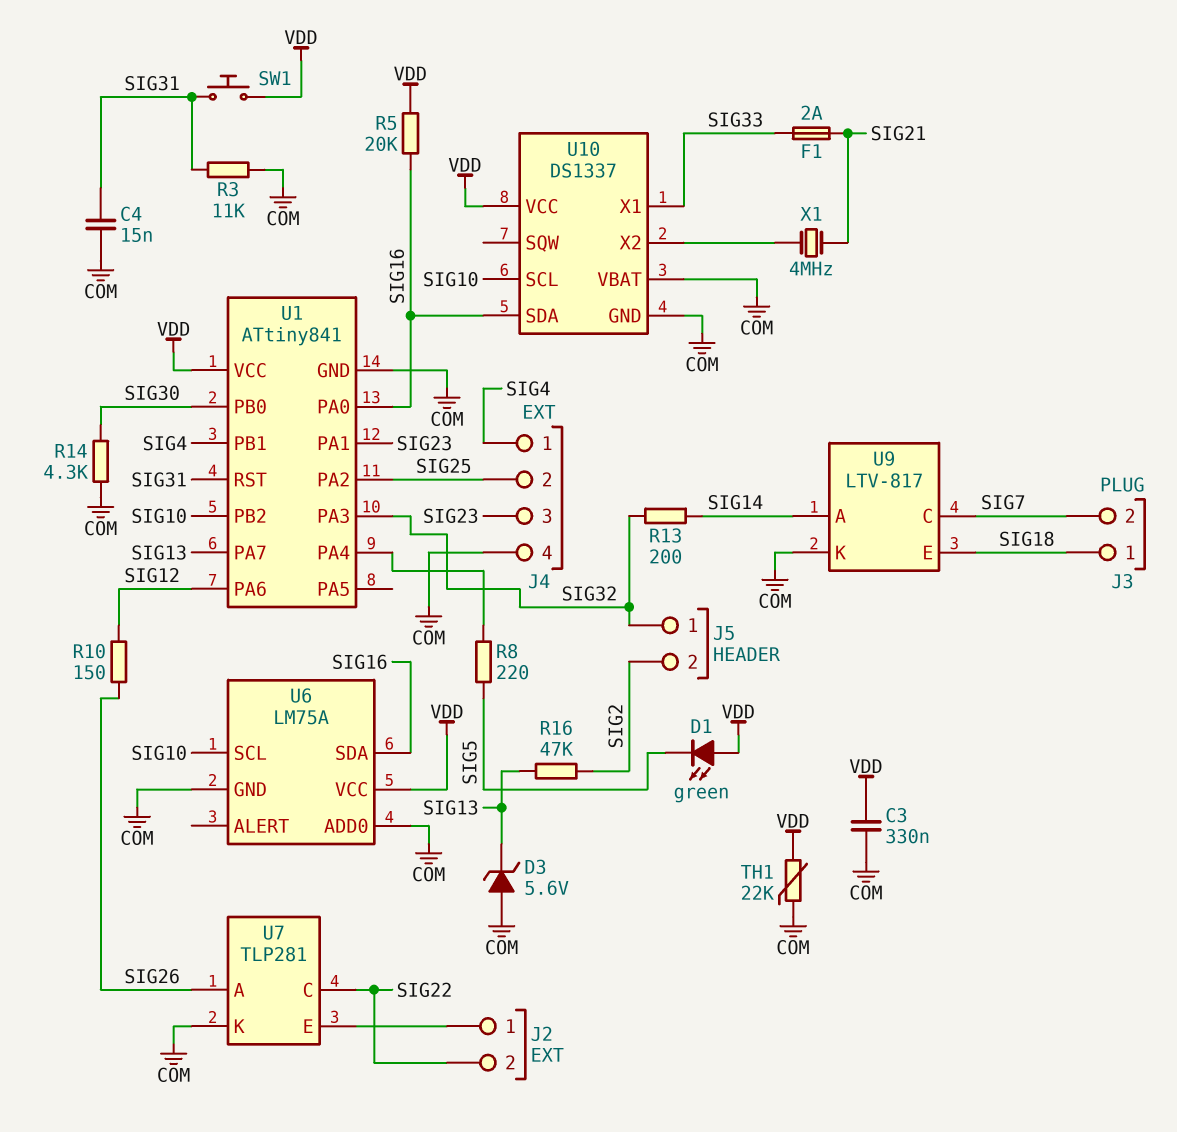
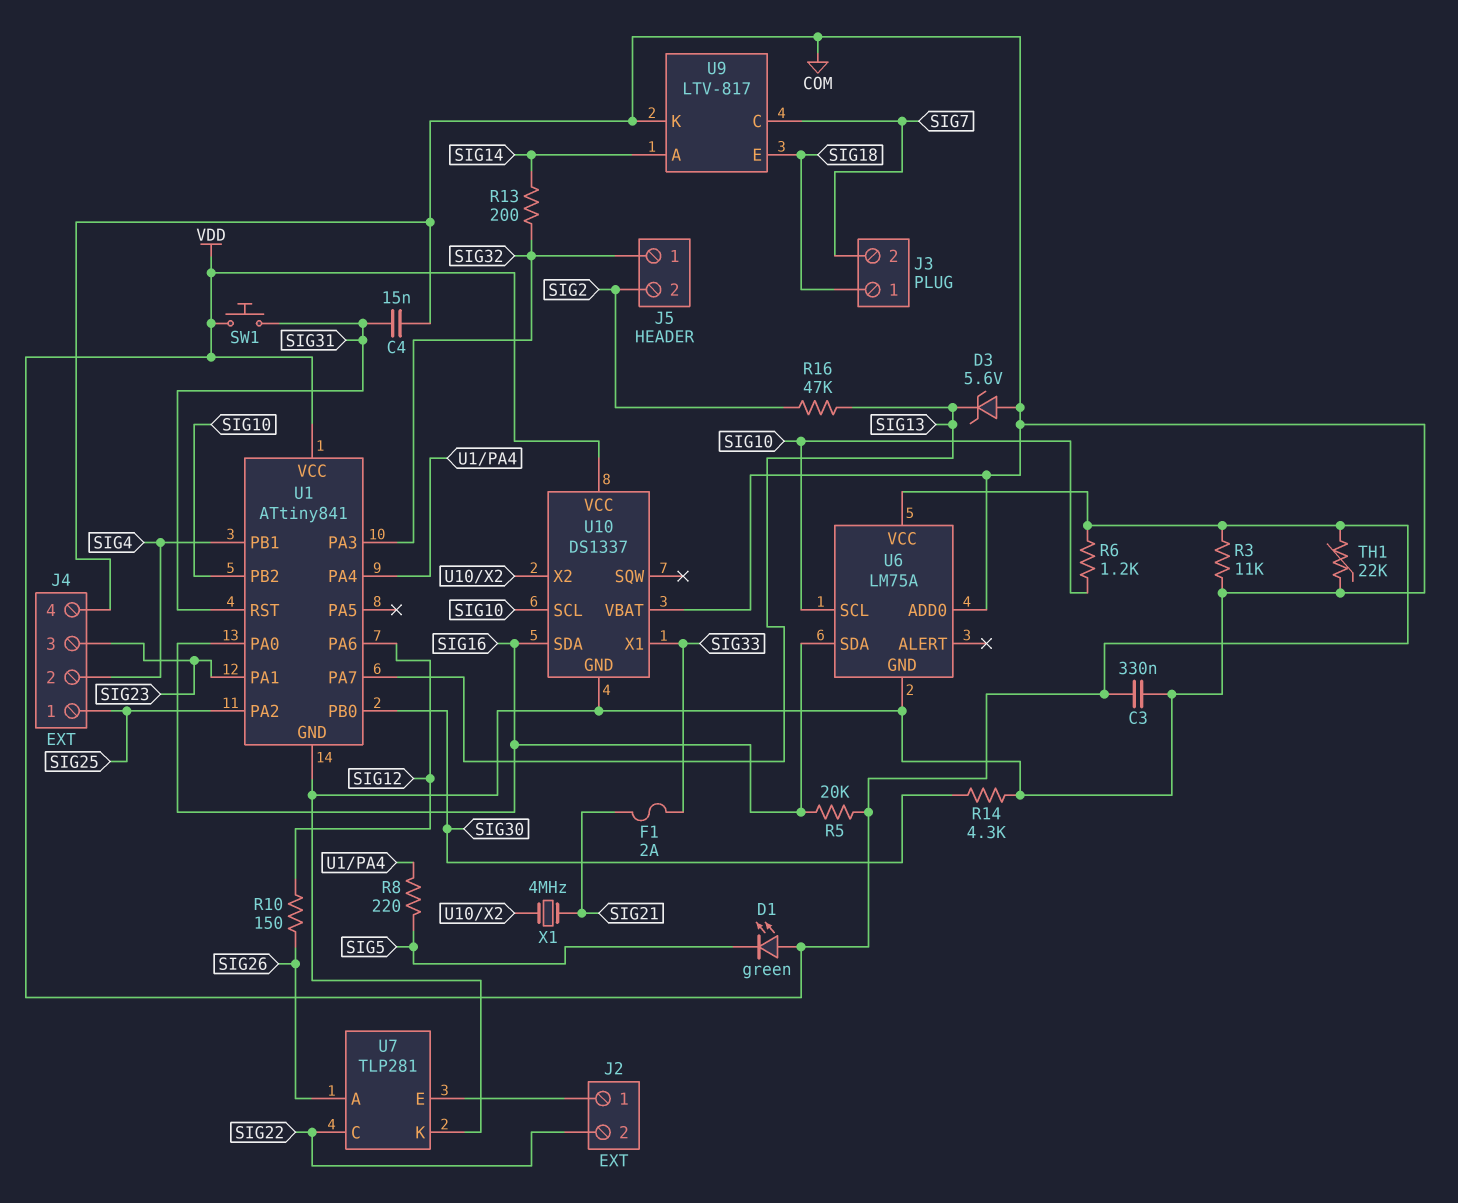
J4 pin 1: SIG4 -> SIG25
J4 pin 2: SIG25 -> SIG4
R3: 11k (COM, SIG31) -> 11k (COM, VDD)
R6: none -> 1.2k (SIG10, VDD)

